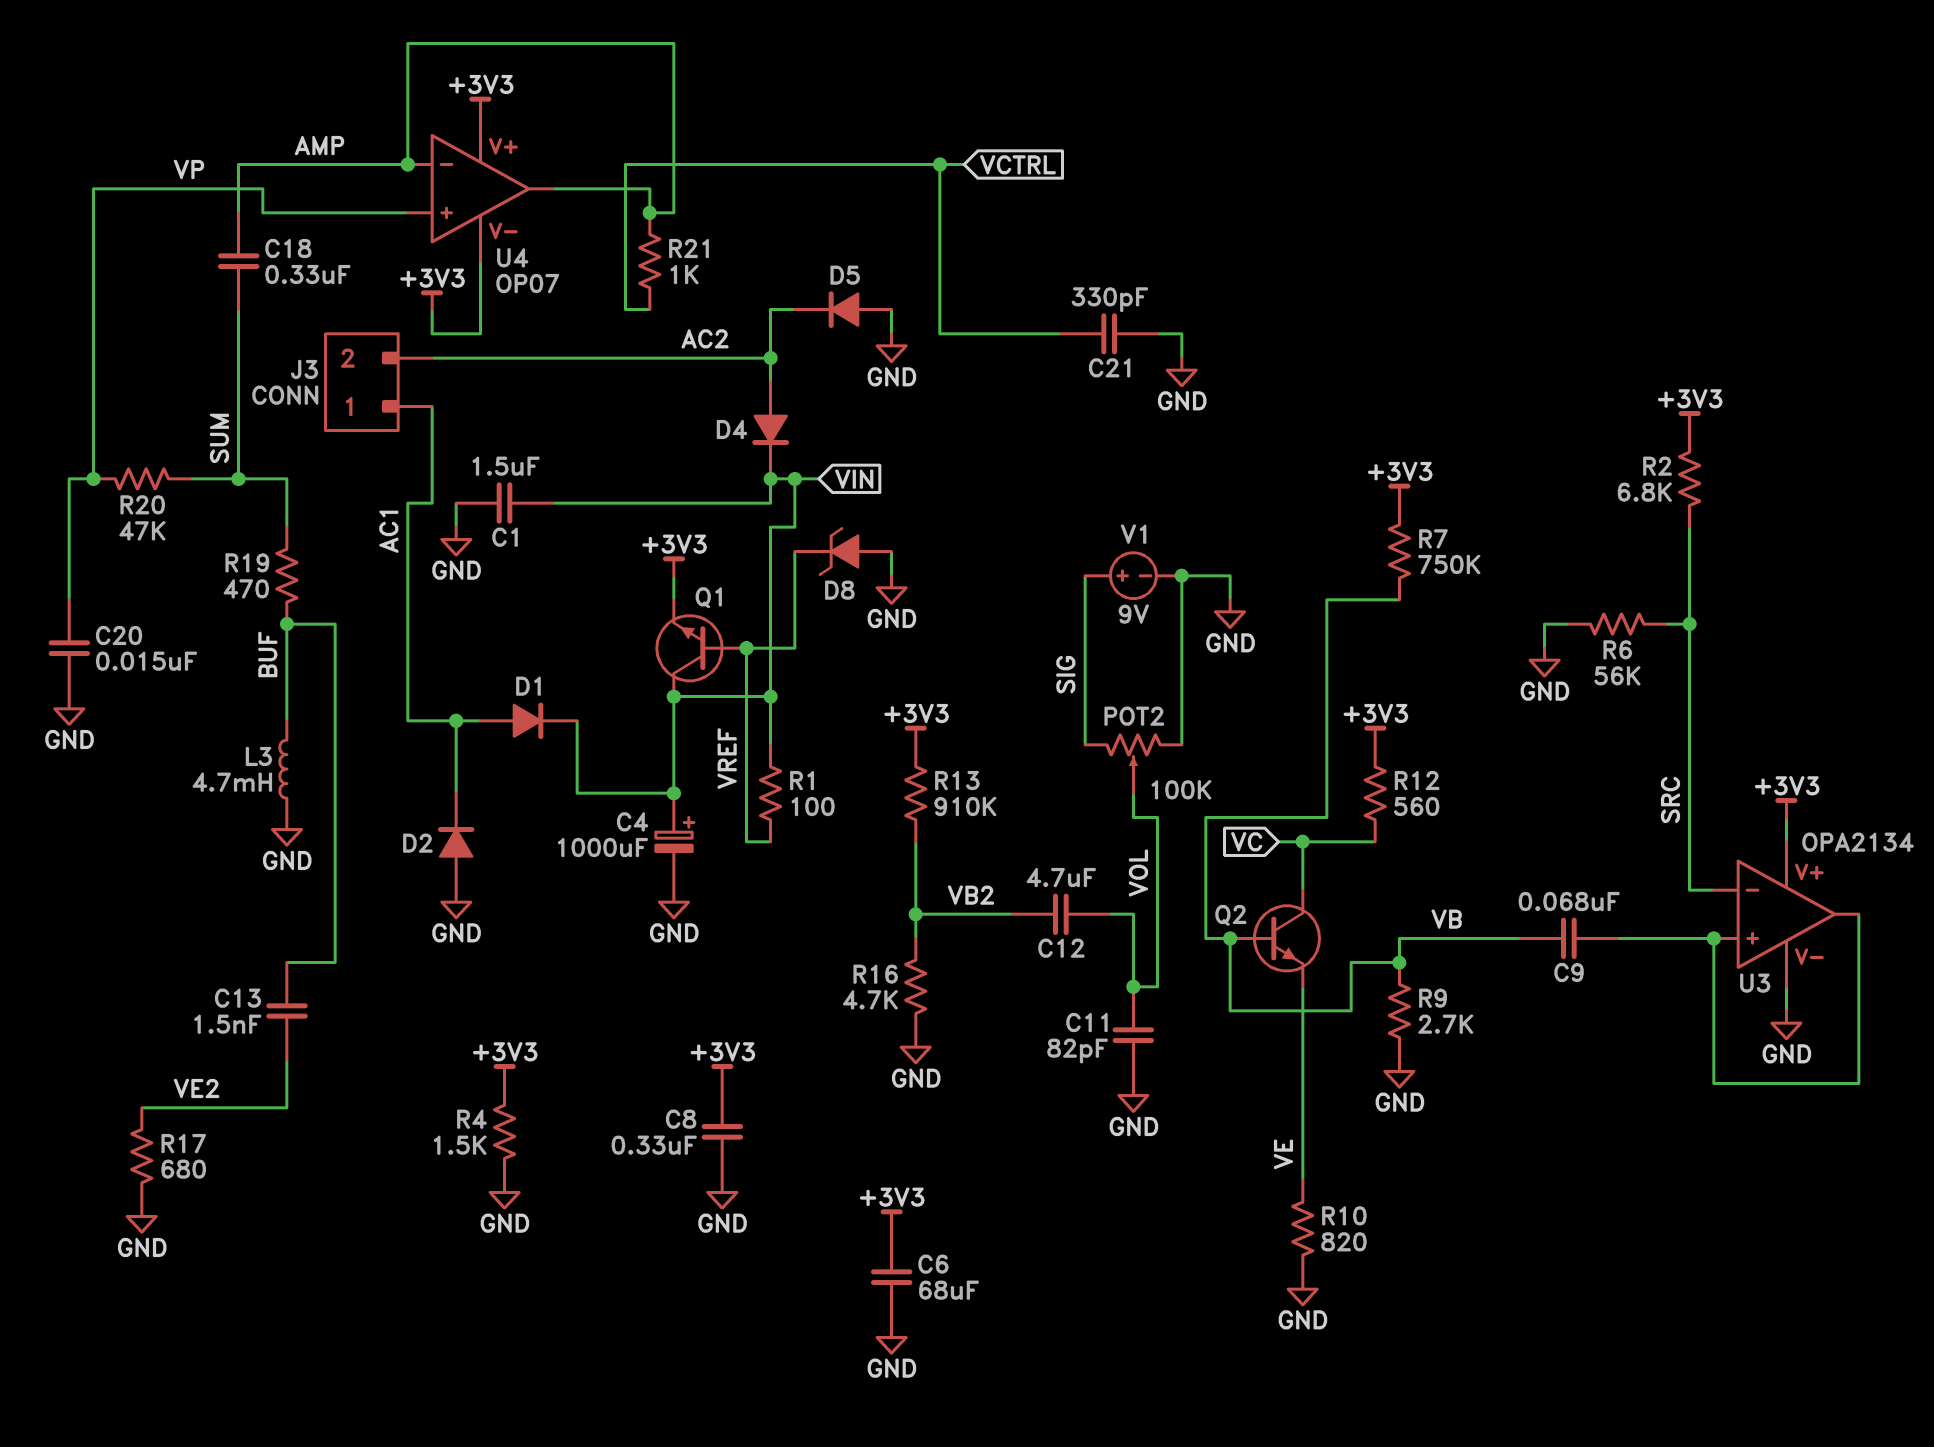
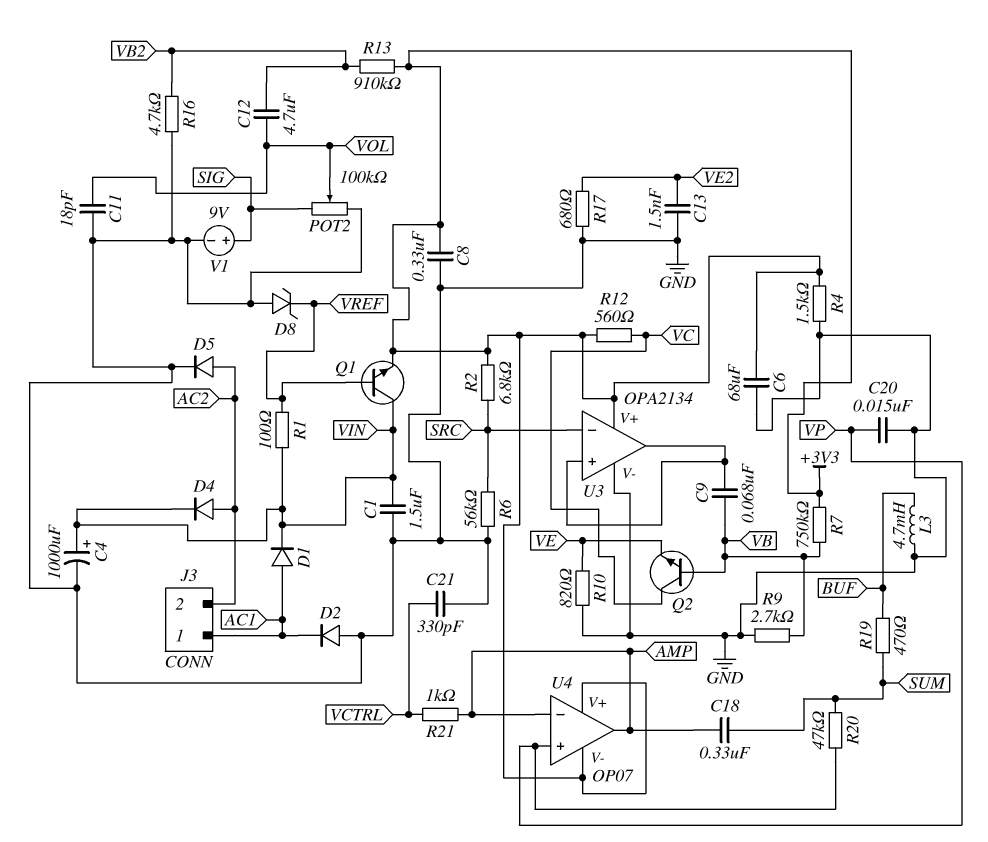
C11: 82pF (GND, VOL) -> 18pF (GND, VOL)
C13: 1.5nF (BUF, VE2) -> 1.5nF (GND, VE2)
D5: diode (A GND, K AC2) -> diode (A AC2, K GND)

